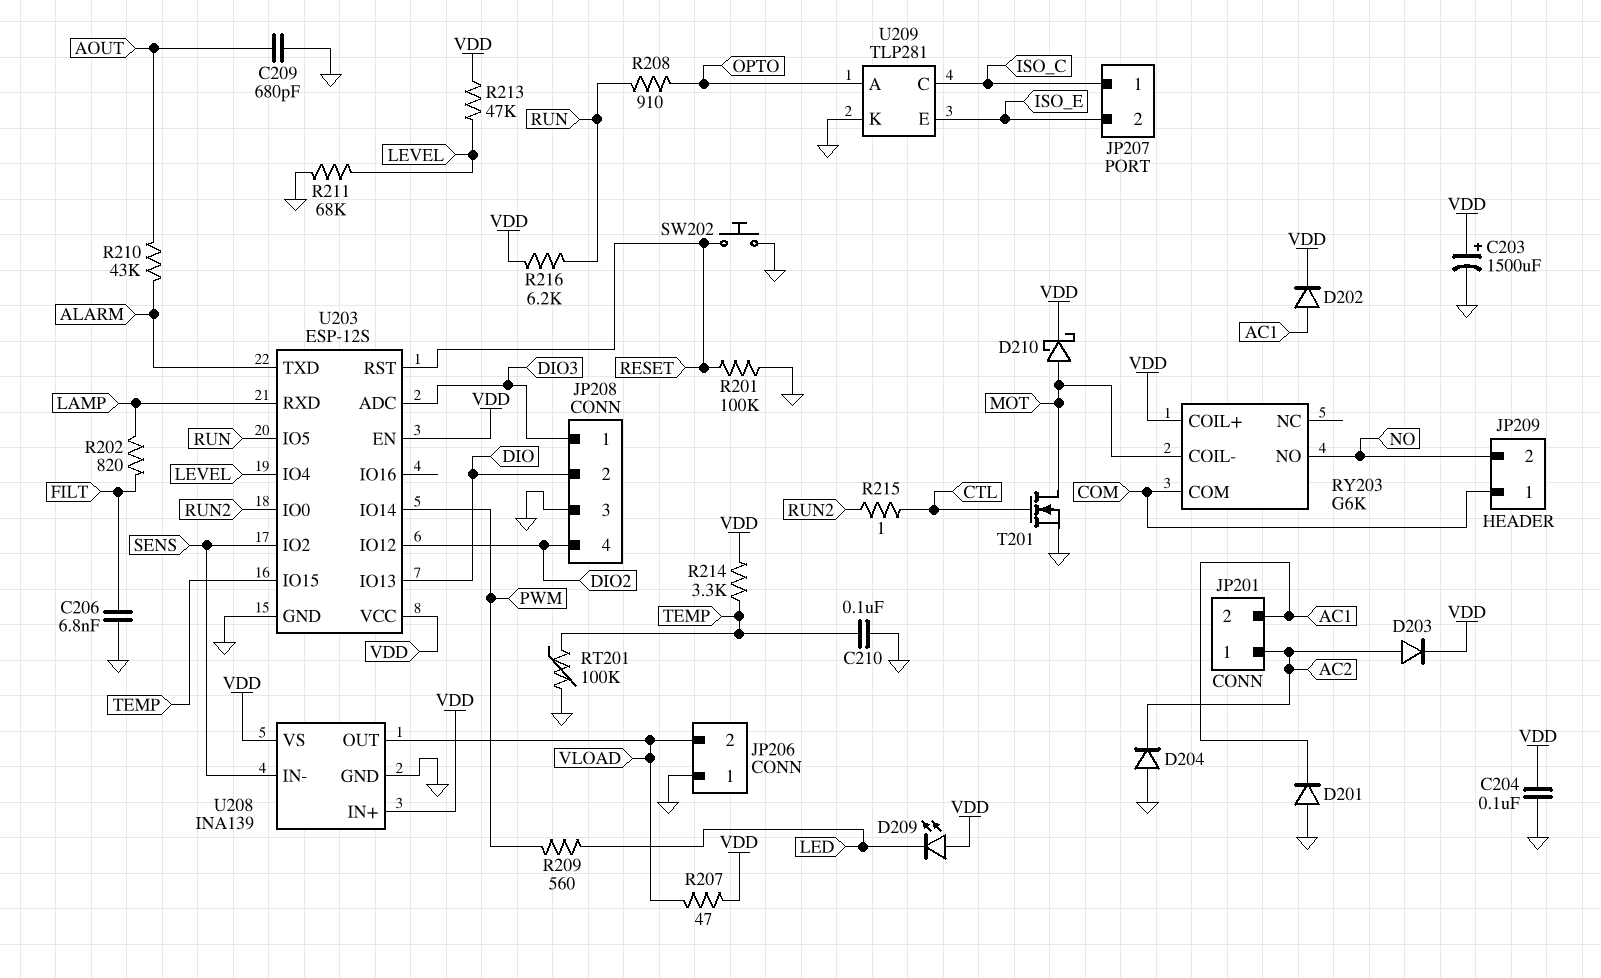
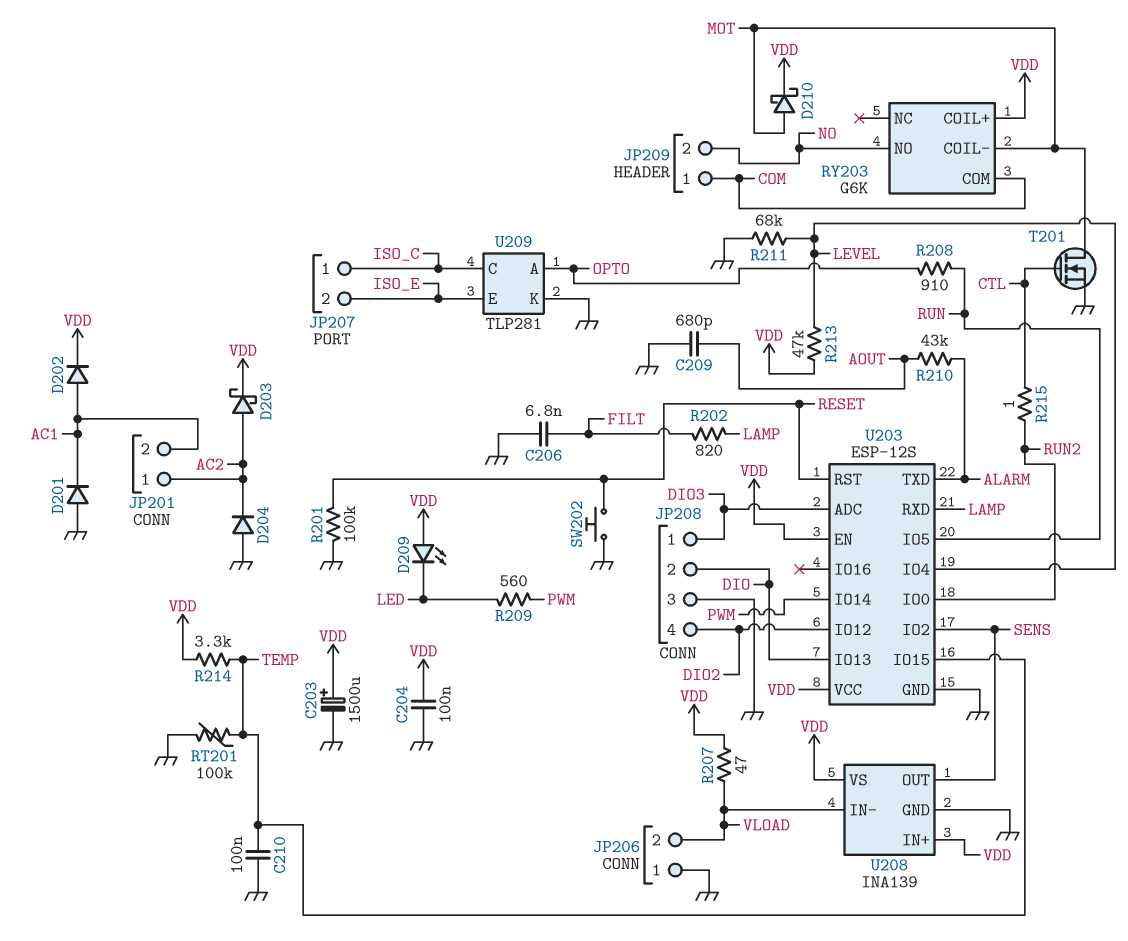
D203: diode (A AC2, K VDD) -> schottky (A AC2, K VDD)
R216: 6.2k (RUN, VDD) -> none
U208 pin IN-: SENS -> VLOAD
U208 pin OUT: VLOAD -> SENS

